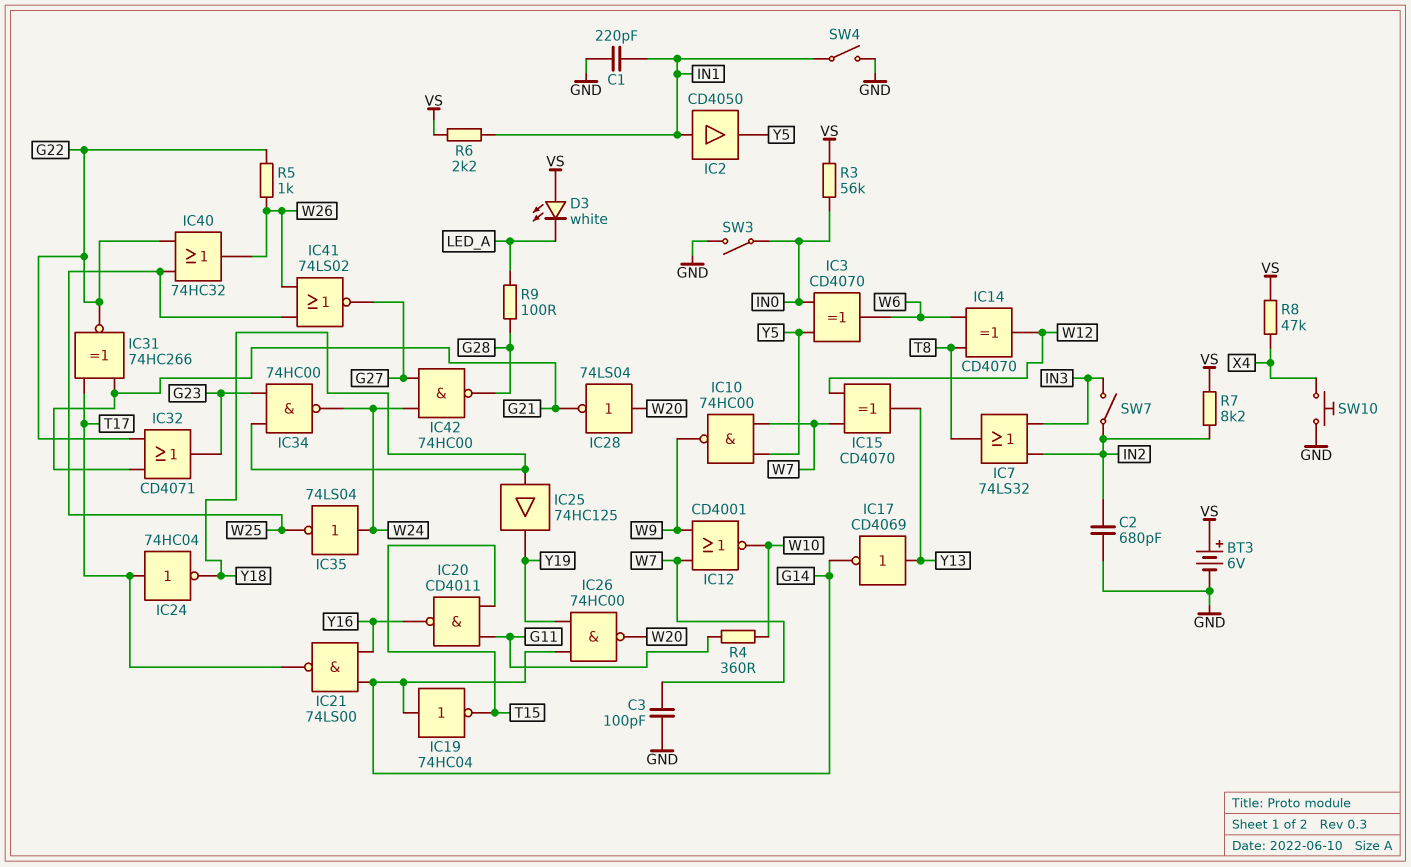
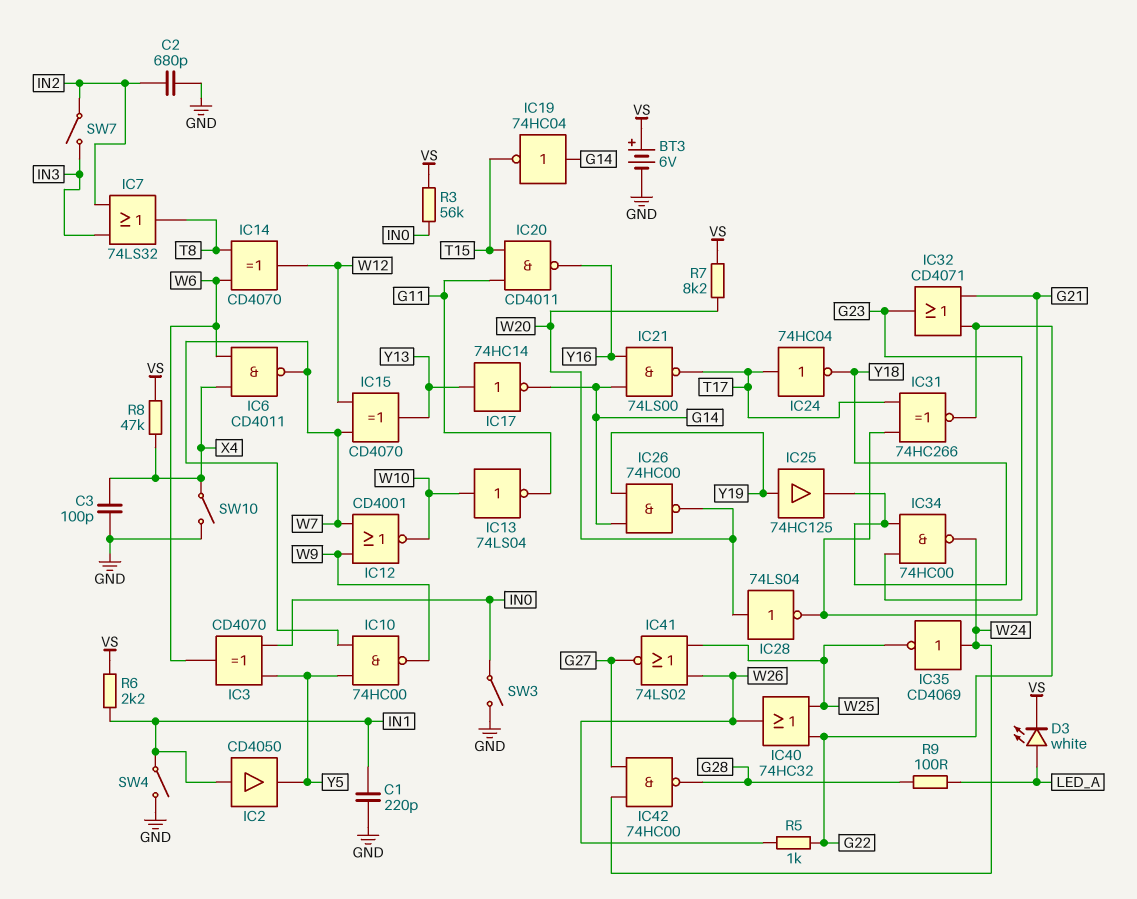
C3: 100pF (GND, W7) -> 100pF (GND, X4)
D3: LED white (A VS, K LED_A) -> LED white (A LED_A, K VS)
IC6: none -> NAND CD4011 (in W6, in X4, out W7)
IC13: none -> NOT 74LS04 (in W10, out G11)
IC17: NOT CD4069 (in Y13, out G14) -> NOT 74HC14 (in Y13, out G14)
IC25: buffer 74HC125 (in Y18, out Y19) -> buffer 74HC125 (in Y19, out Y18)
IC35: NOT 74LS04 (in W24, out W25) -> NOT CD4069 (in W24, out W25)
R4: 360 (G11, W10) -> none
R7: 8.2k (IN2, VS) -> 8.2k (VS, W20)
SW10: button (GND, X4) -> switch (GND, X4)

